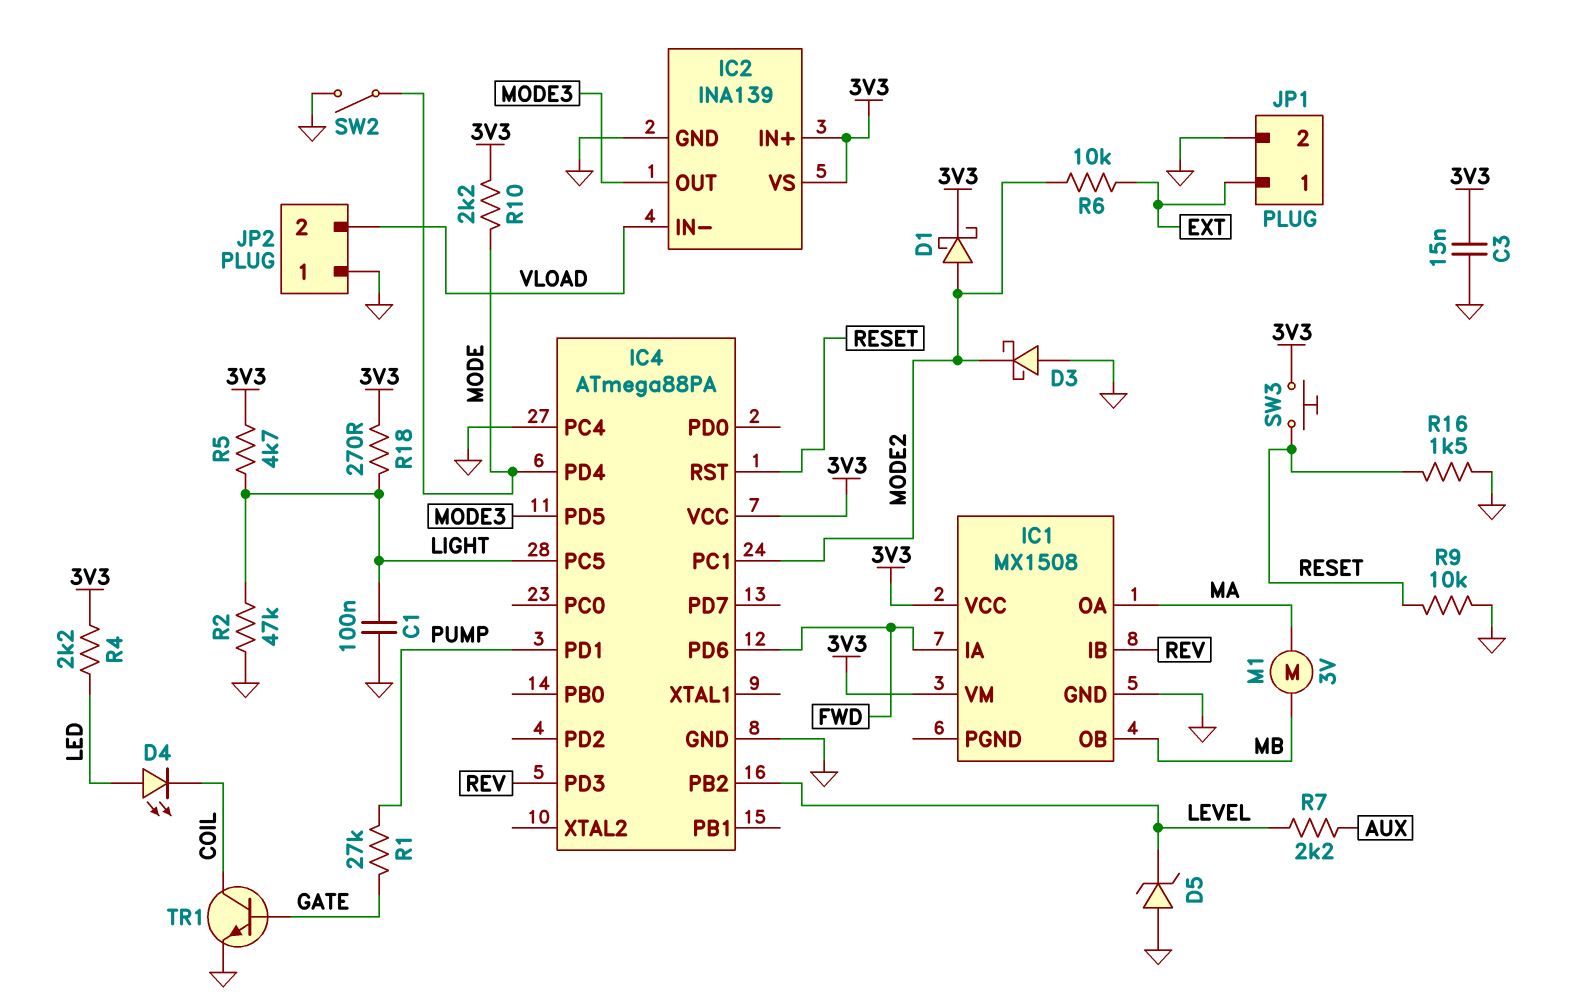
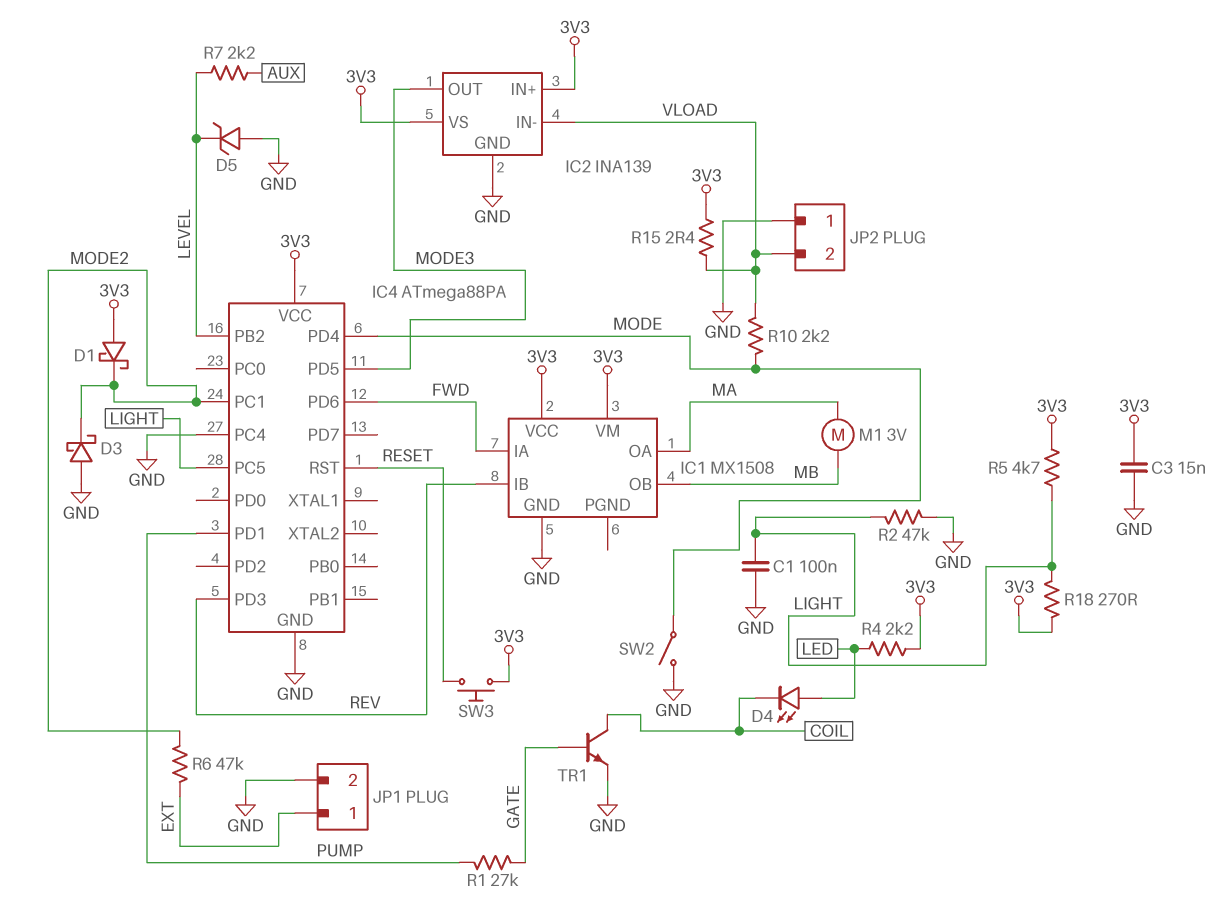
D1: schottky (A MODE2, K 3V3) -> schottky (A 3V3, K MODE2)
R6: 10k (EXT, MODE2) -> 47k (EXT, MODE2)
R9: 10k (GND, RESET) -> none
R10: 2.2k (3V3, MODE) -> 2.2k (MODE, VLOAD)
R15: none -> 2.4 (3V3, VLOAD)
R16: 1.5k (GND, RESET) -> none

